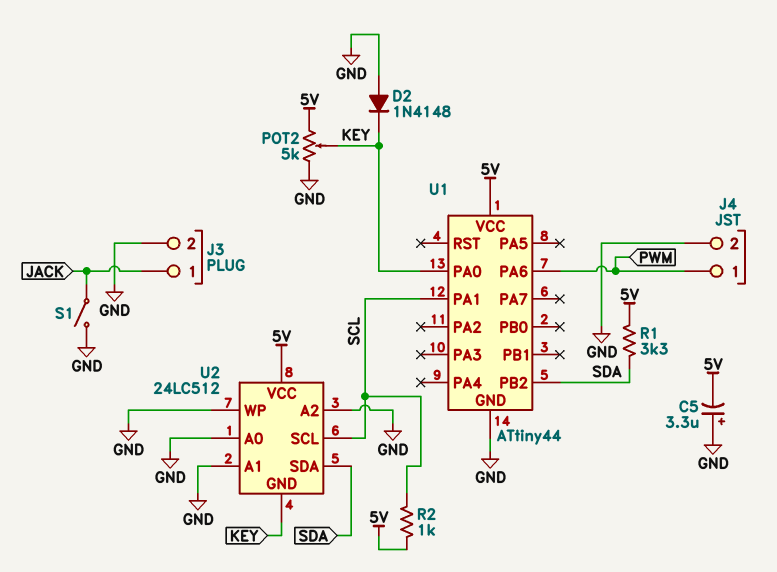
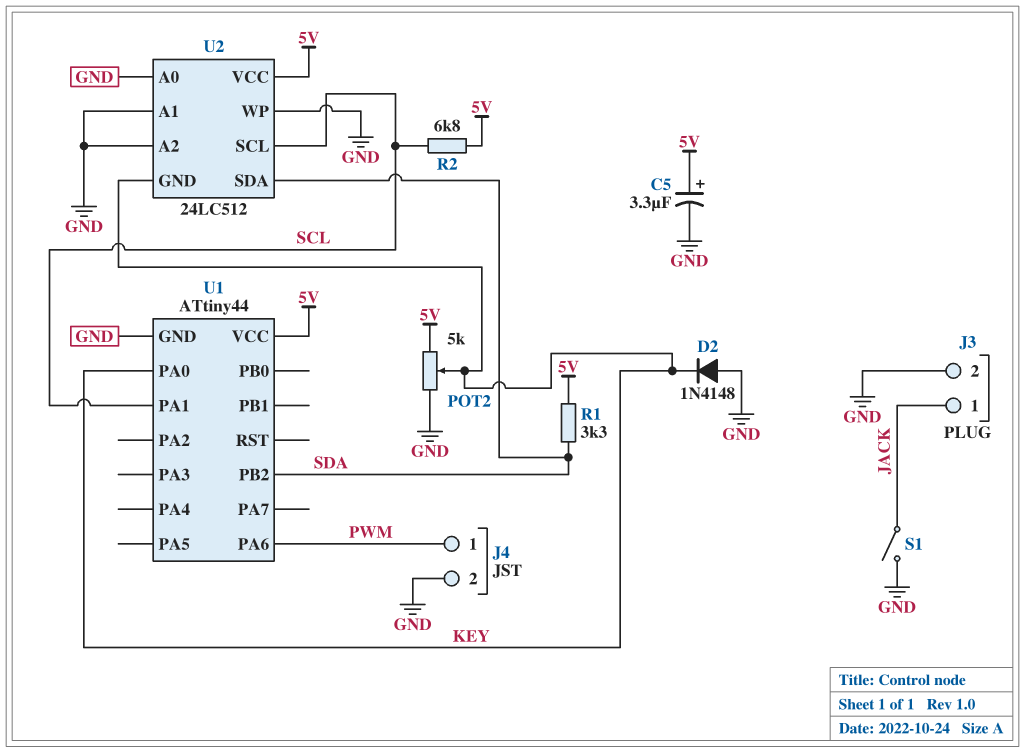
C5: 3.3uF (plus GND, minus 5V) -> 3.3uF (plus 5V, minus GND)
R2: 1k (5V, SCL) -> 6.8k (5V, SCL)

